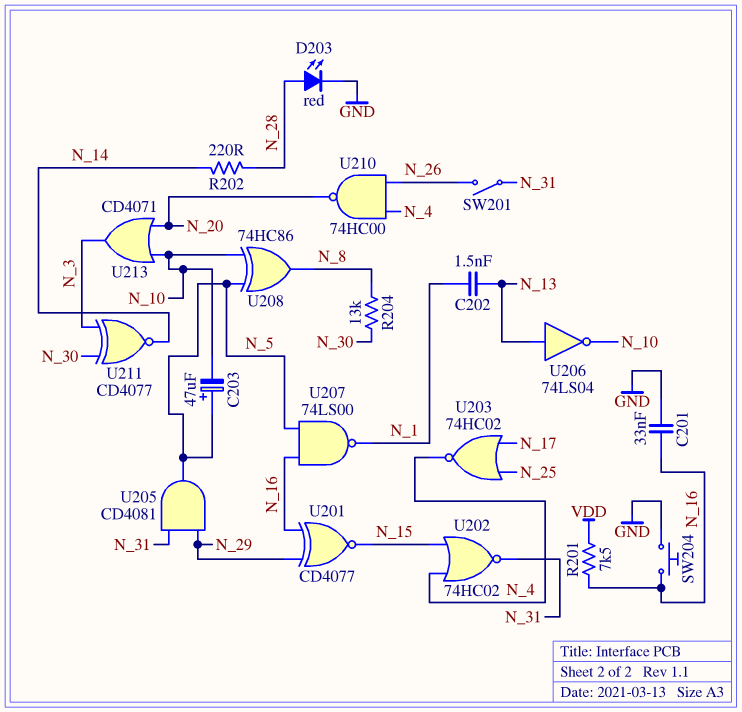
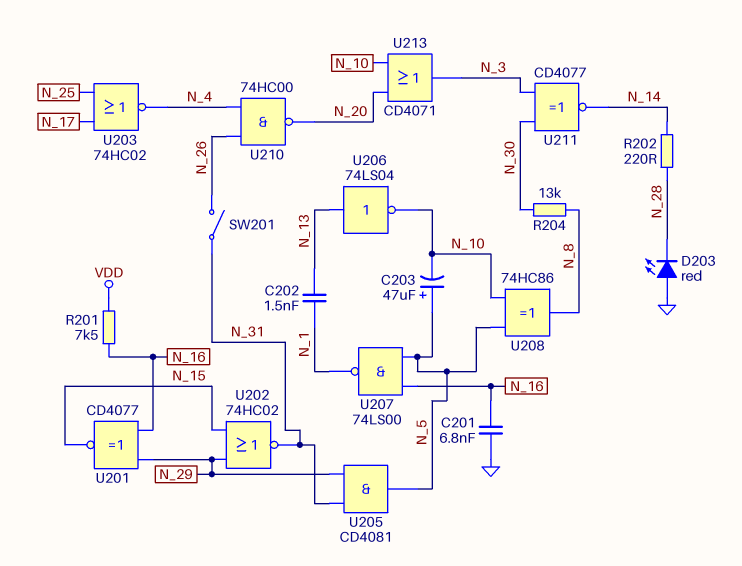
C201: 33nF (GND, N_16) -> 6.8nF (GND, N_16)
D203: LED red (A N_28, K GND) -> LED red (A GND, K N_28)
SW204: button (GND, N_16) -> none
U202: NOR 74HC02 (in N_4, in N_15, out N_31) -> NOR 74HC02 (in N_15, in N_29, out N_31)

